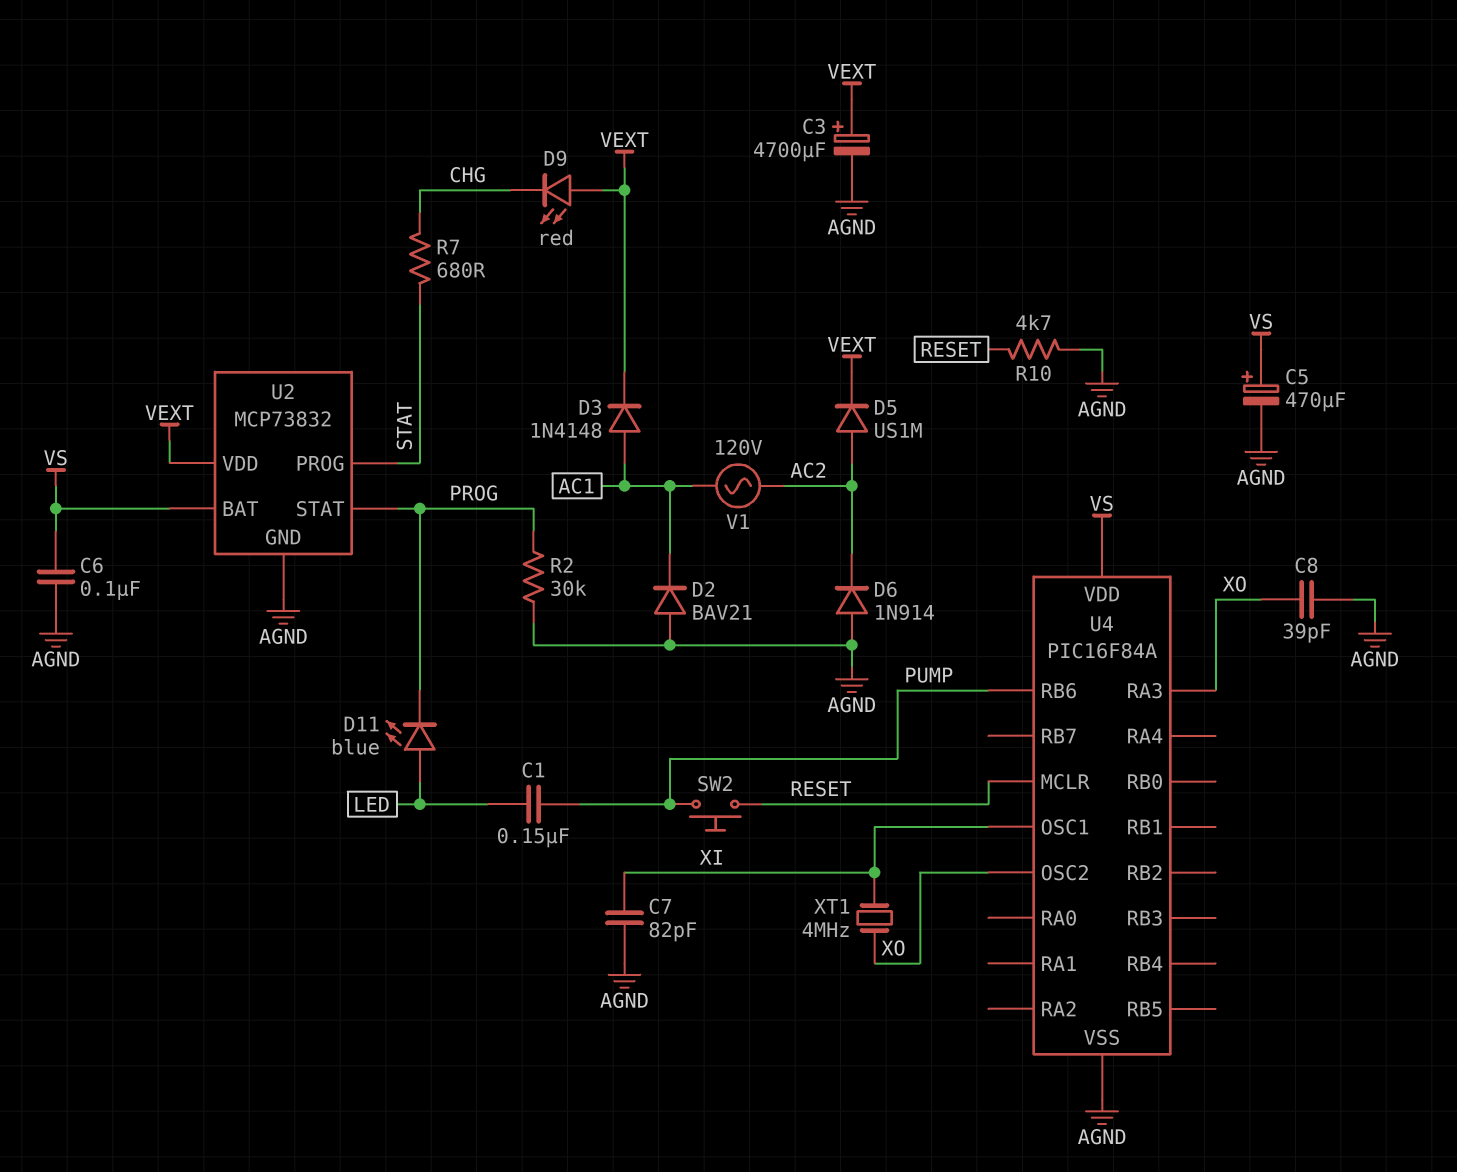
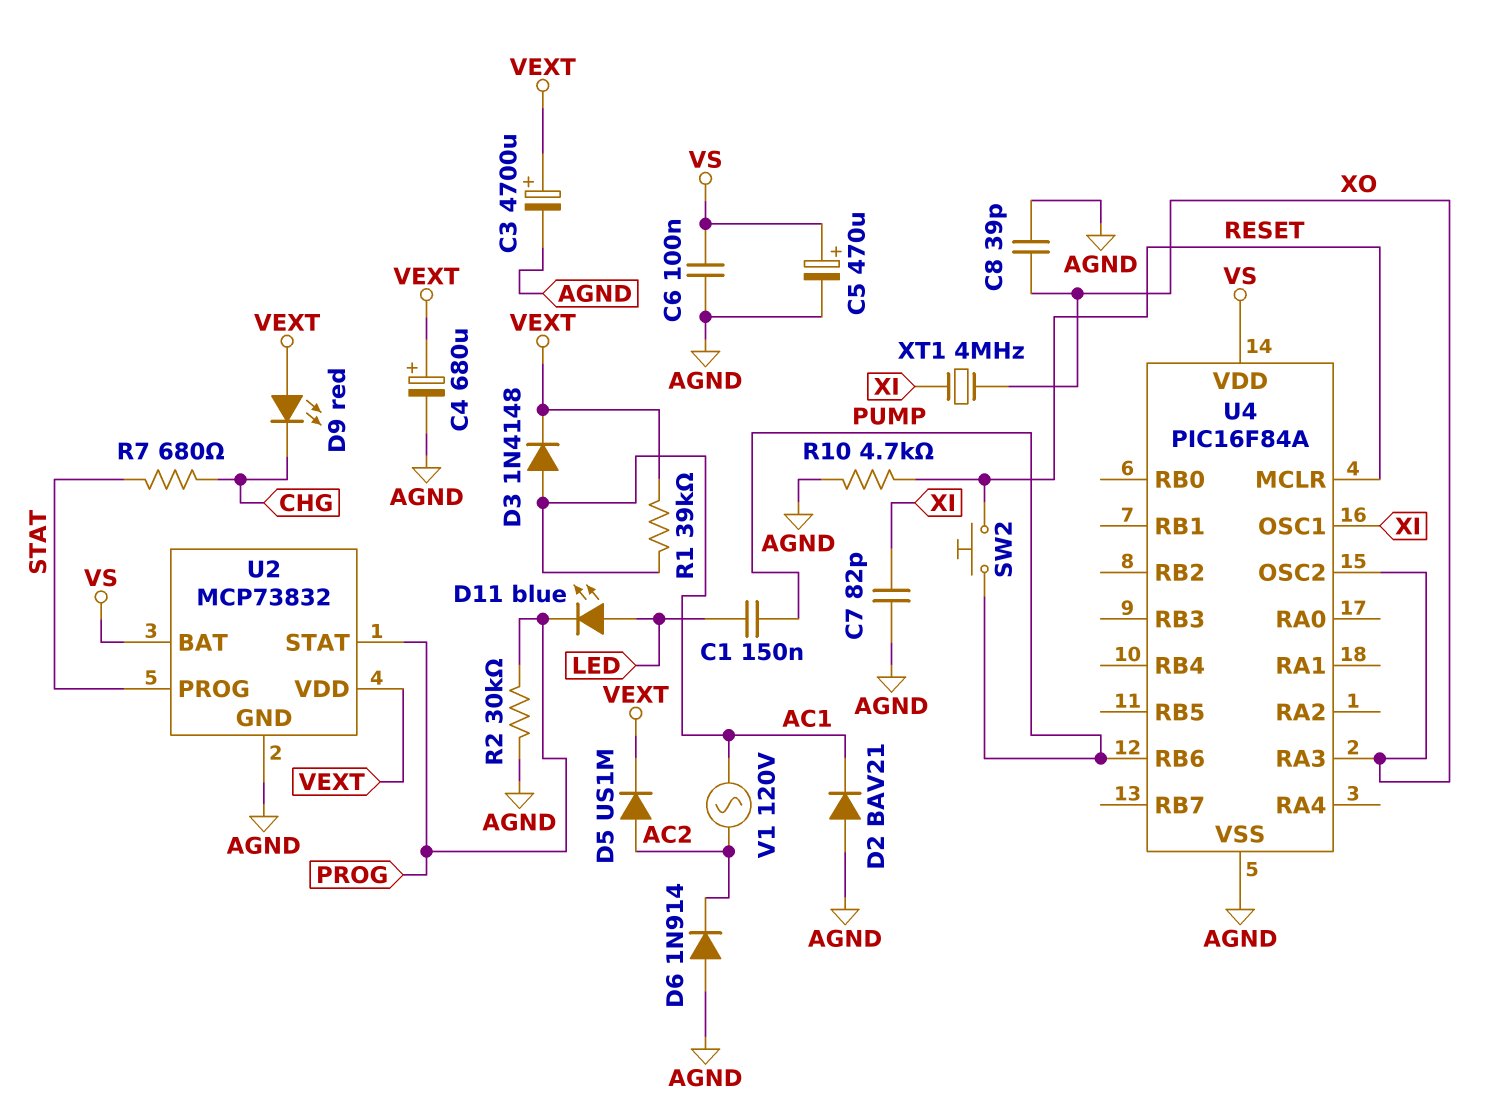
C4: none -> 680uF (plus VEXT, minus AGND)
R1: none -> 39k (AC1, VEXT)

